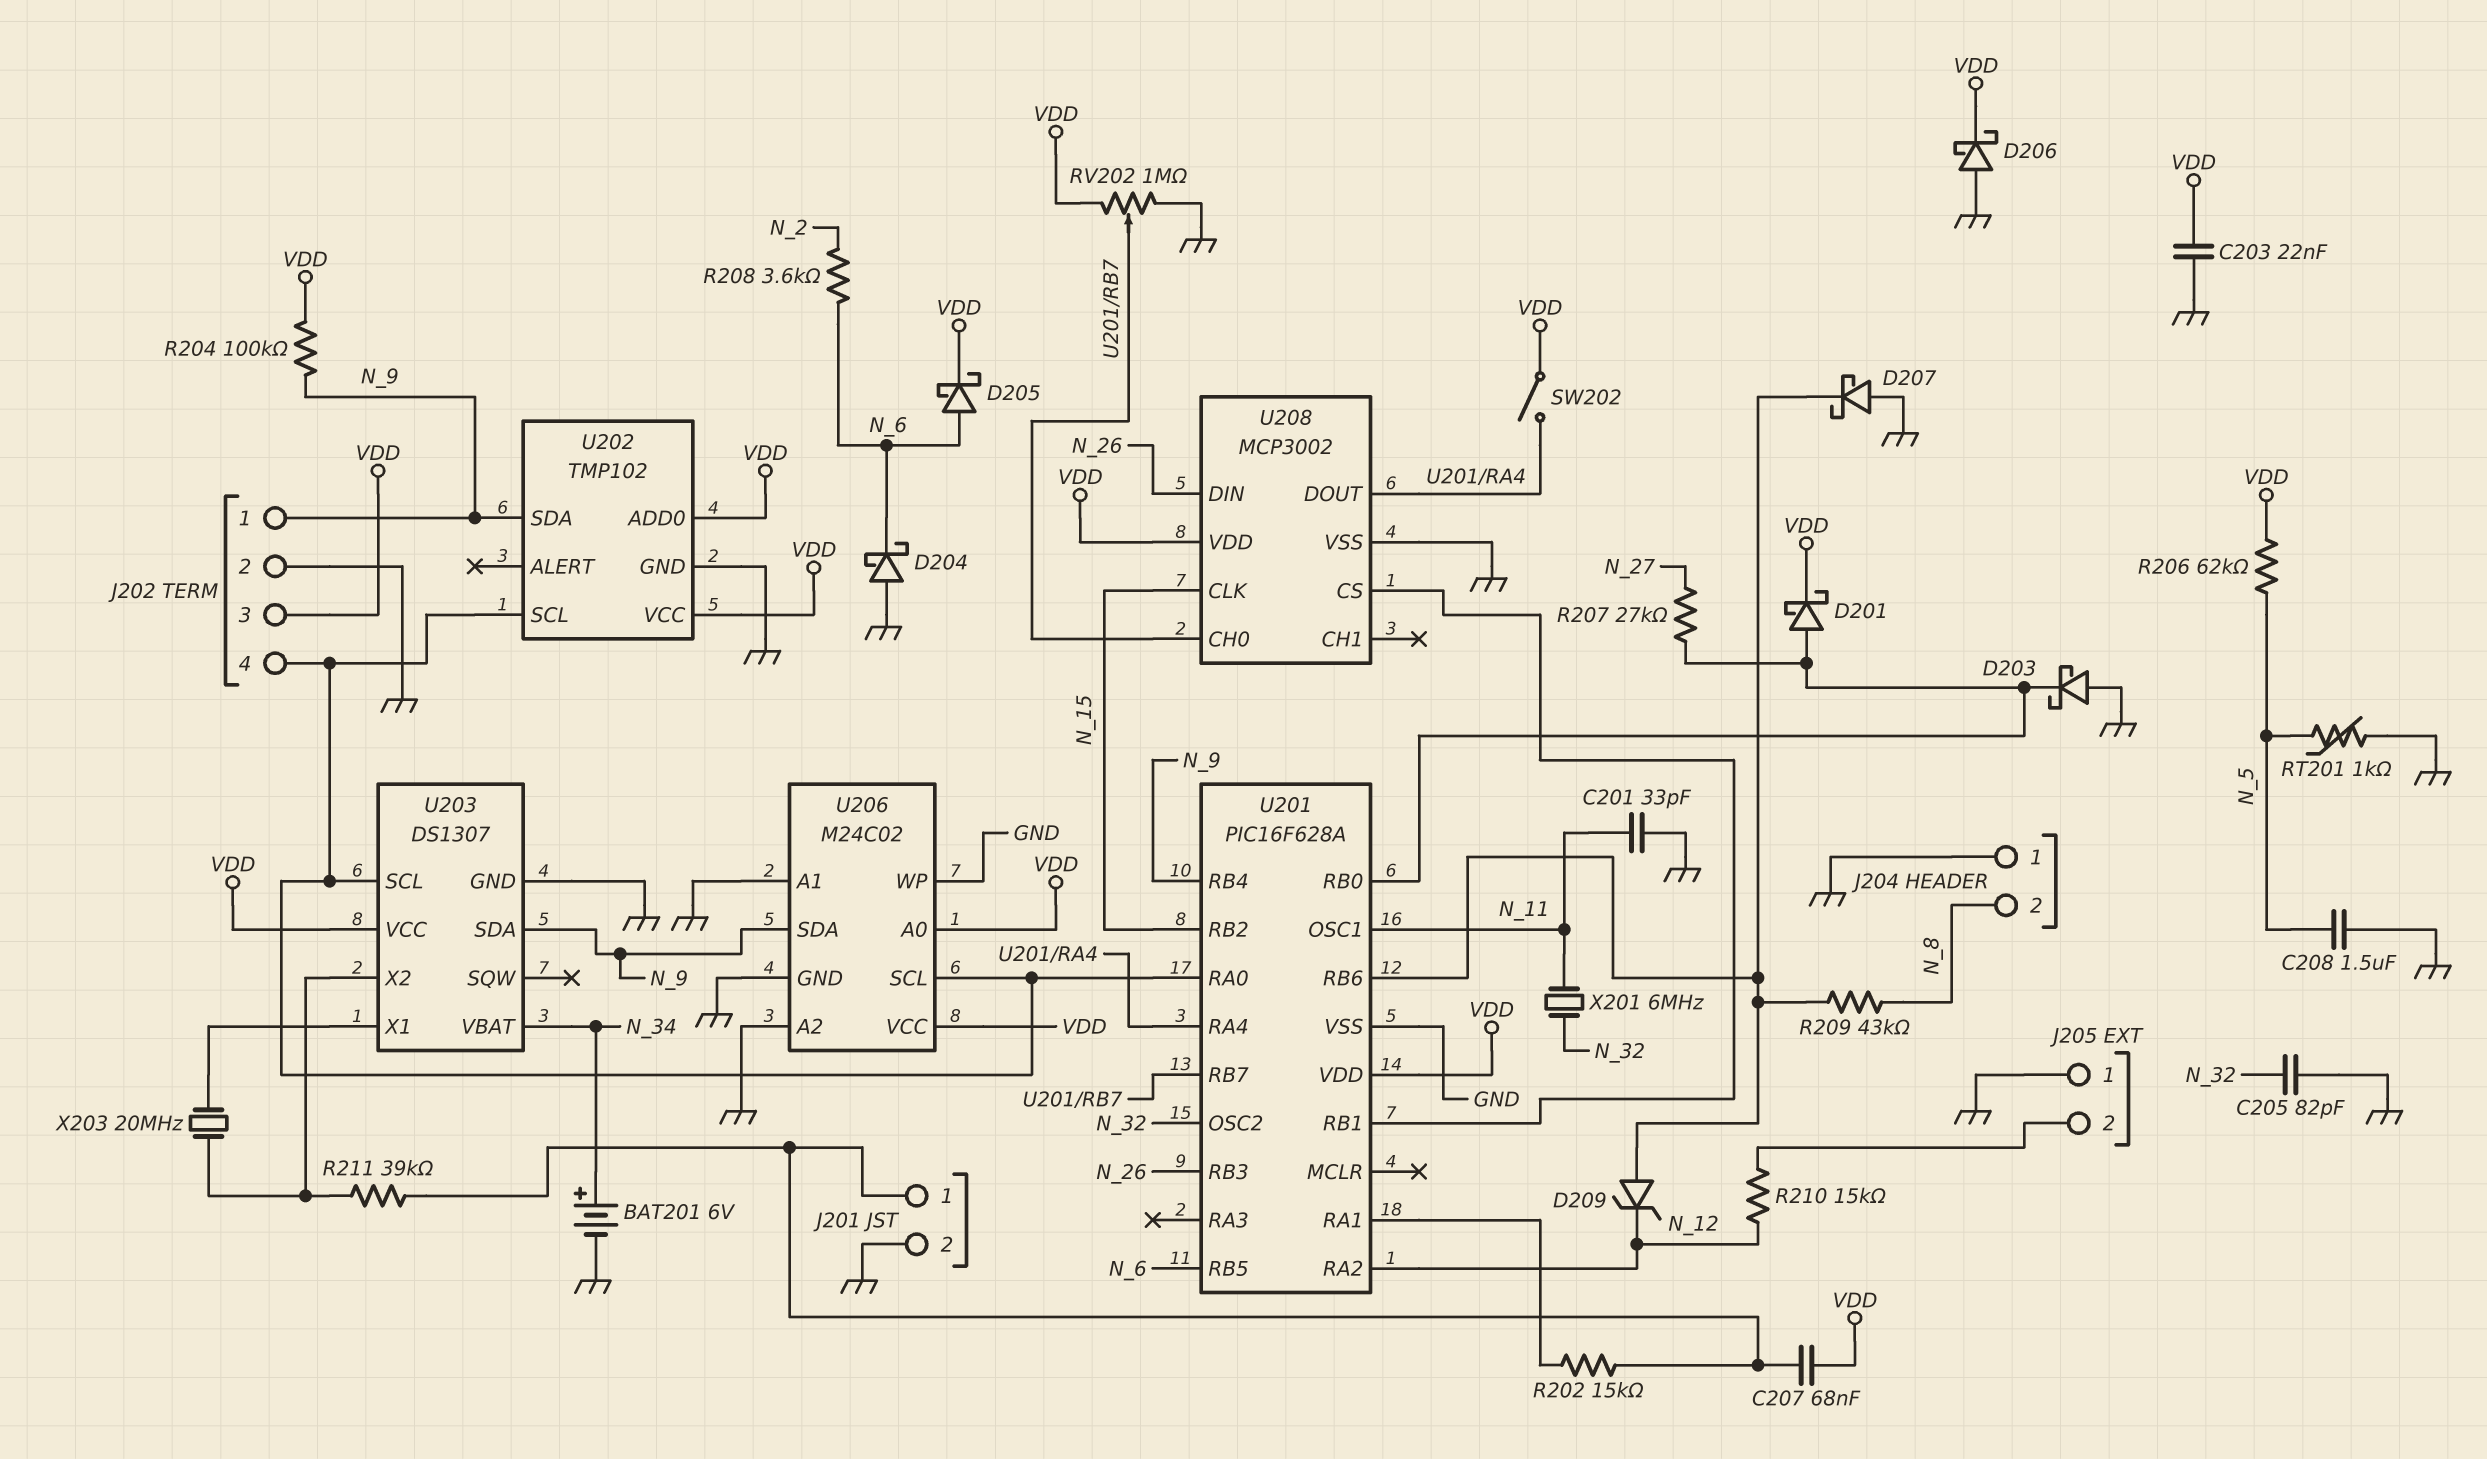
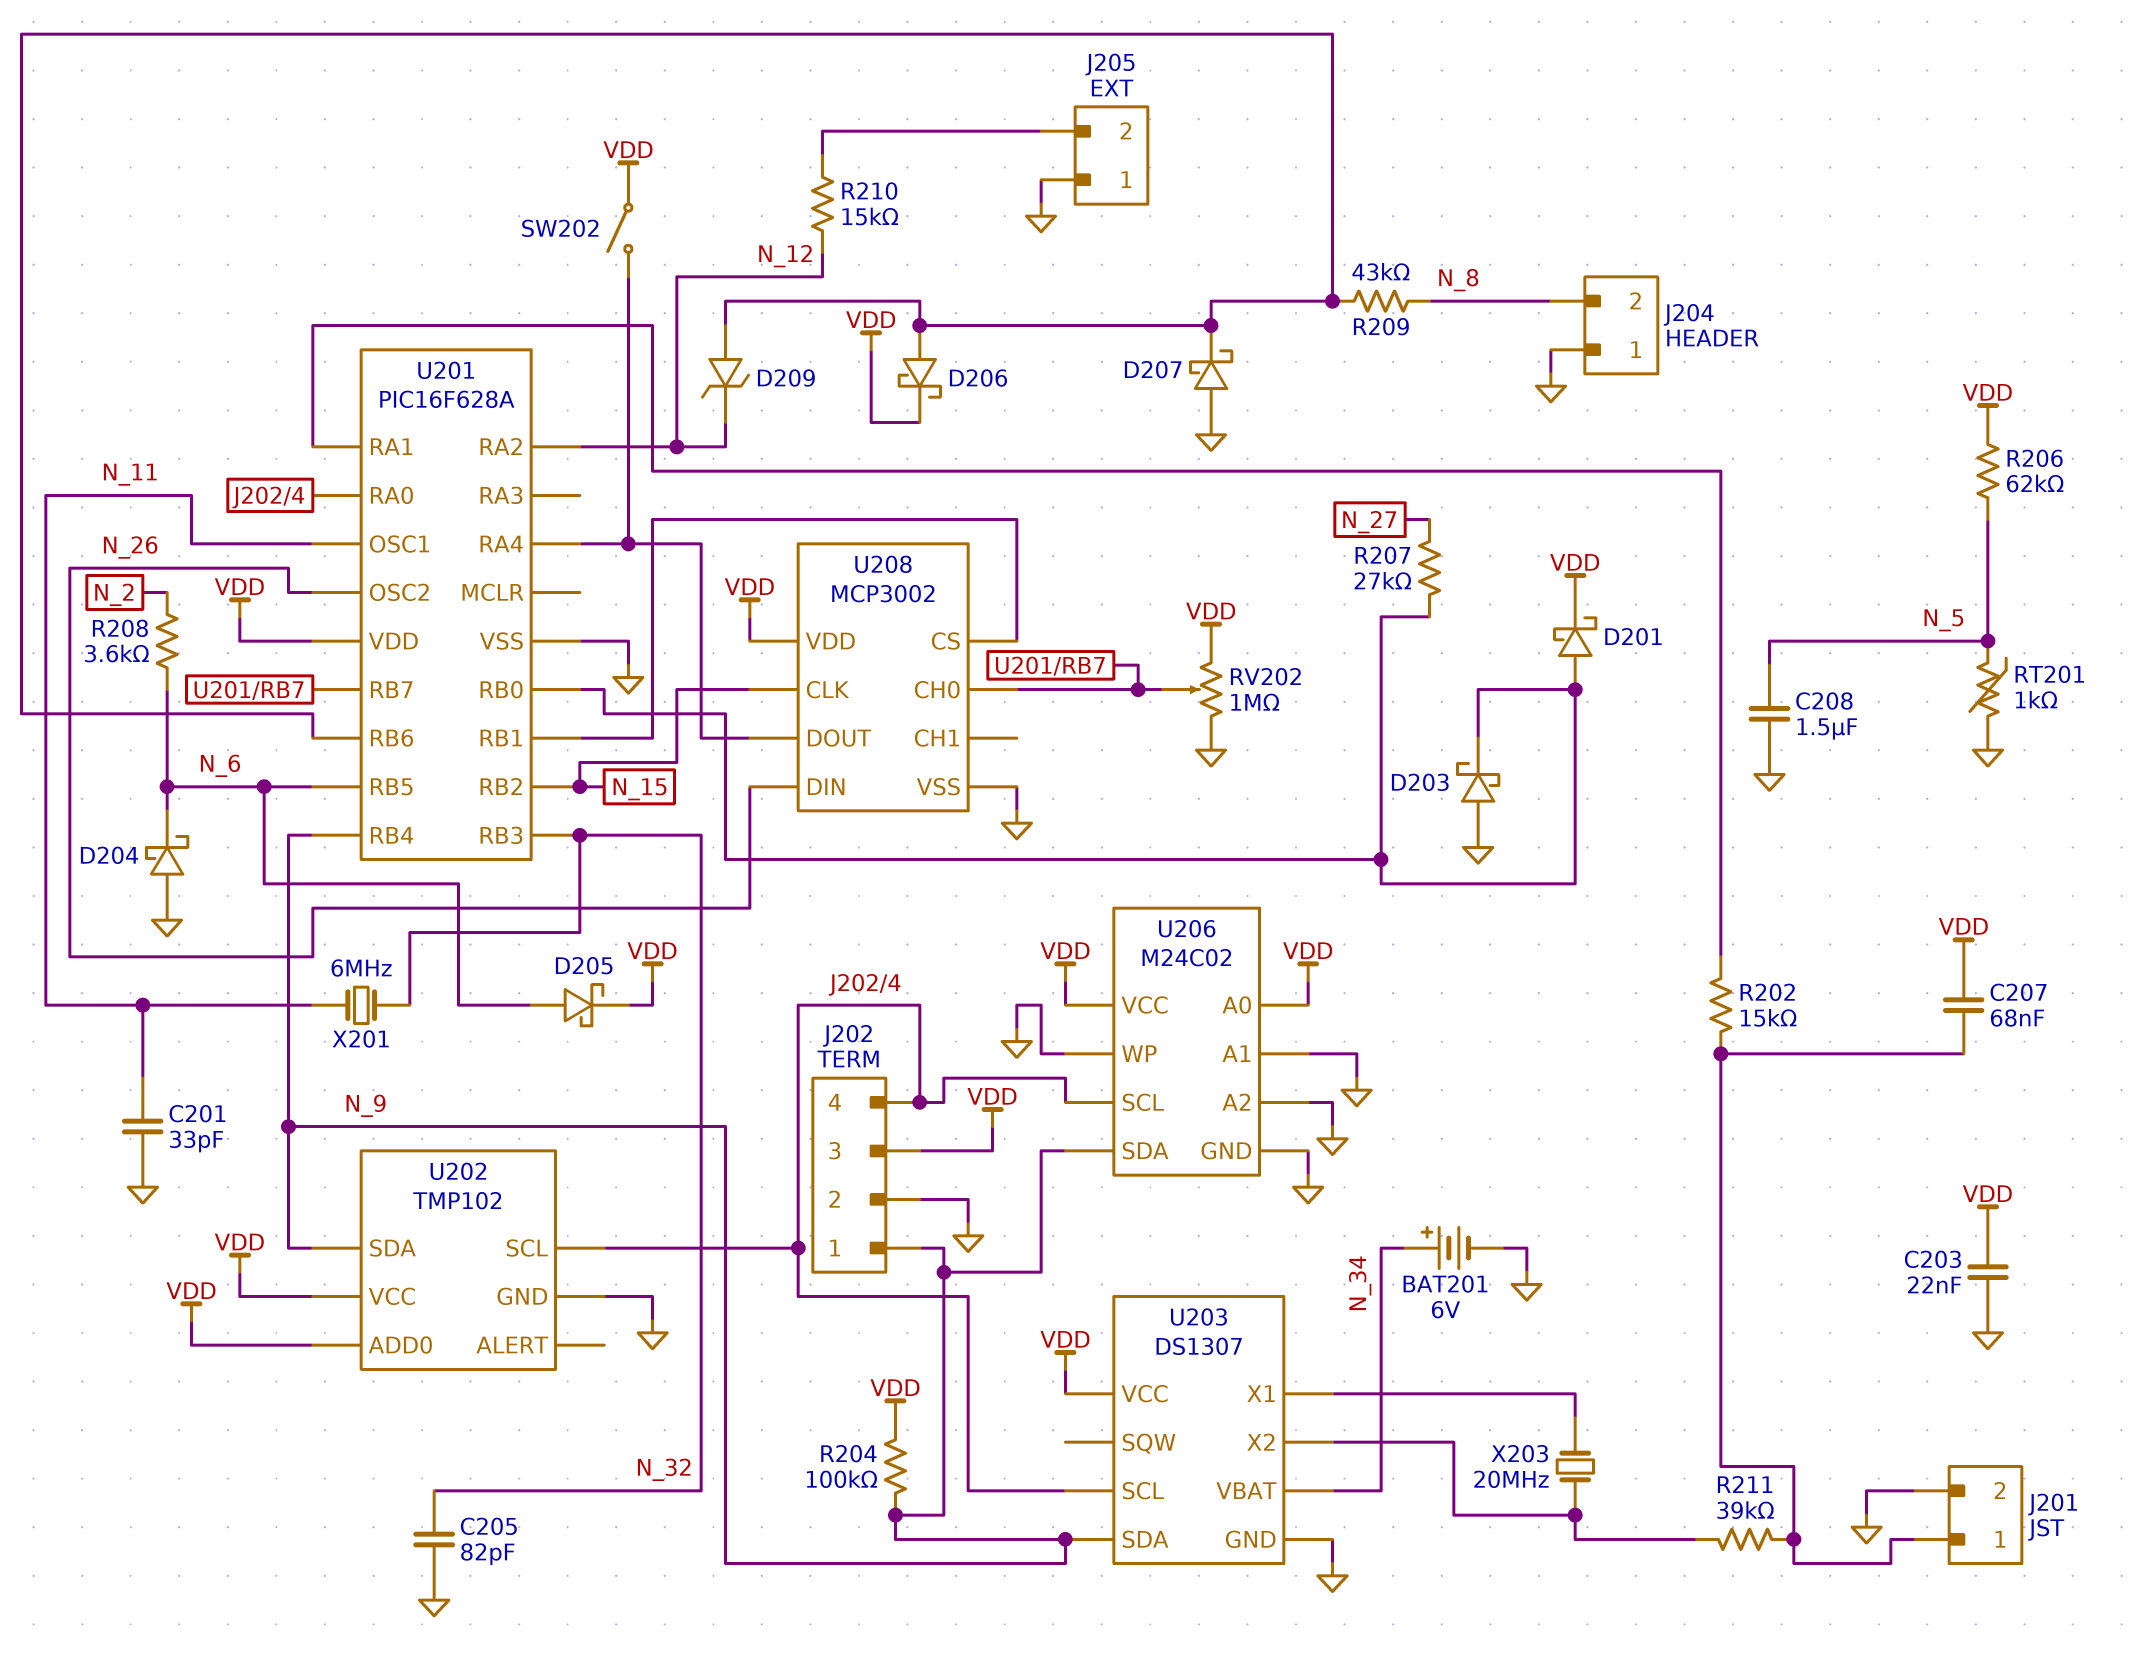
D206: schottky (A GND, K VDD) -> schottky (A U201/RB6, K VDD)
U201 pin OSC2: N_32 -> N_26
U201 pin RB3: N_26 -> N_32

